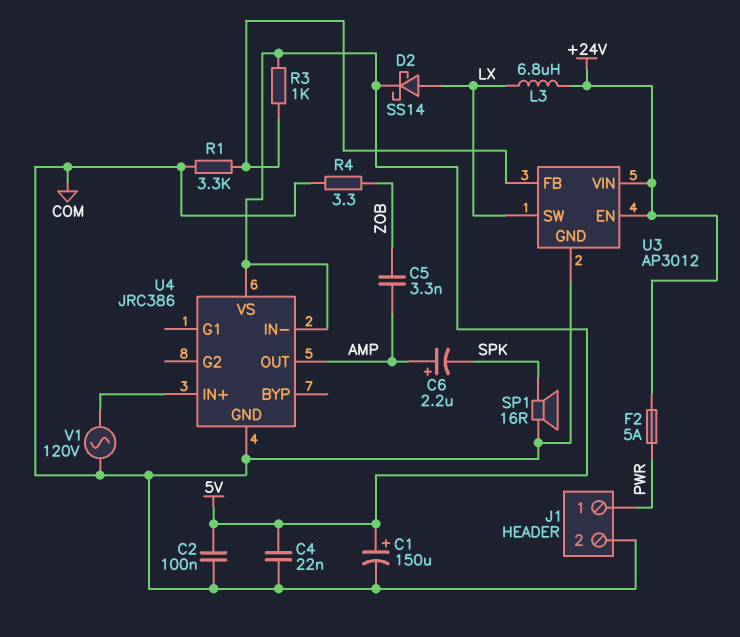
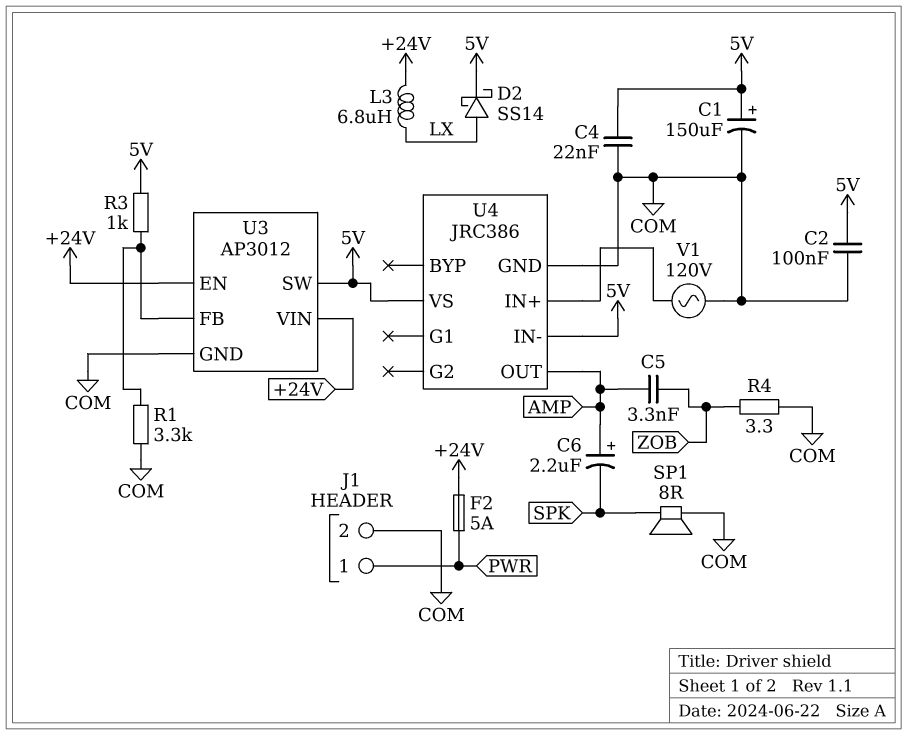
SP1: speaker 16R (COM, SPK) -> speaker 8R (COM, SPK)
U3 pin SW: LX -> 5V

